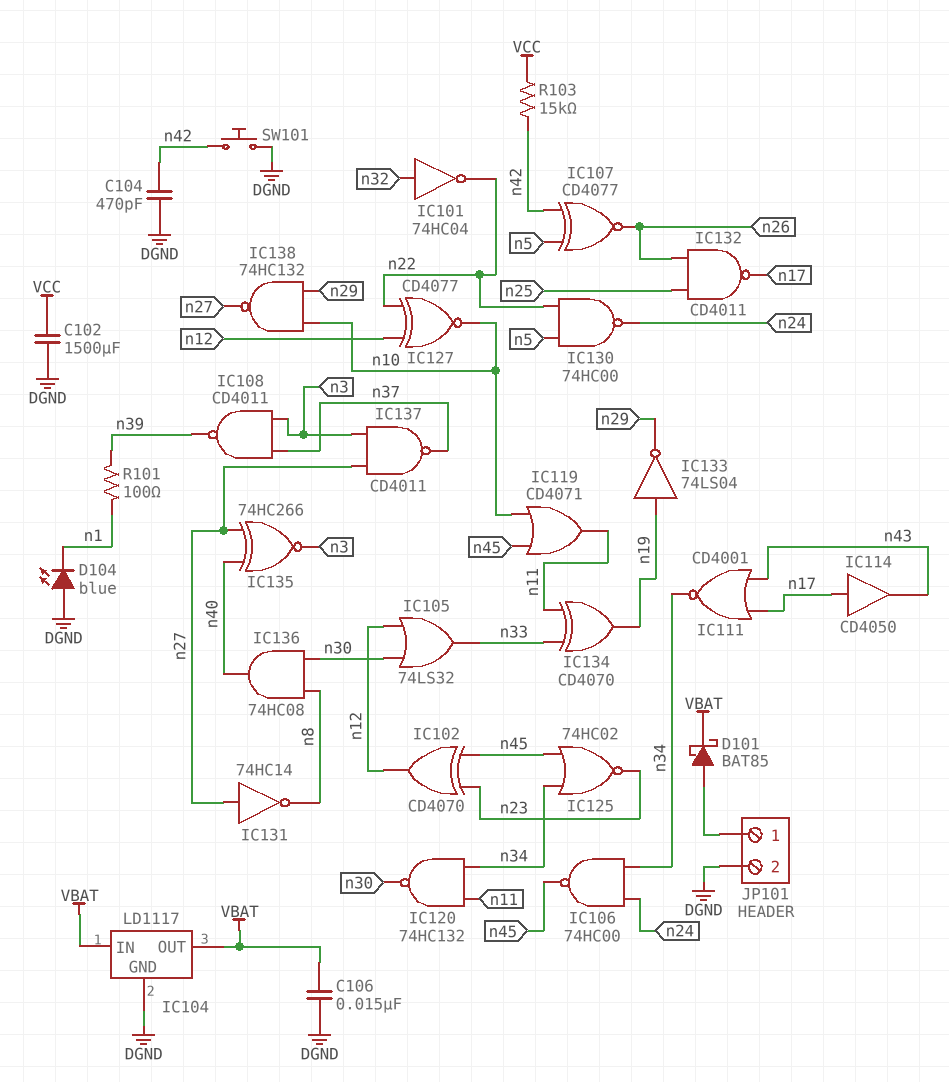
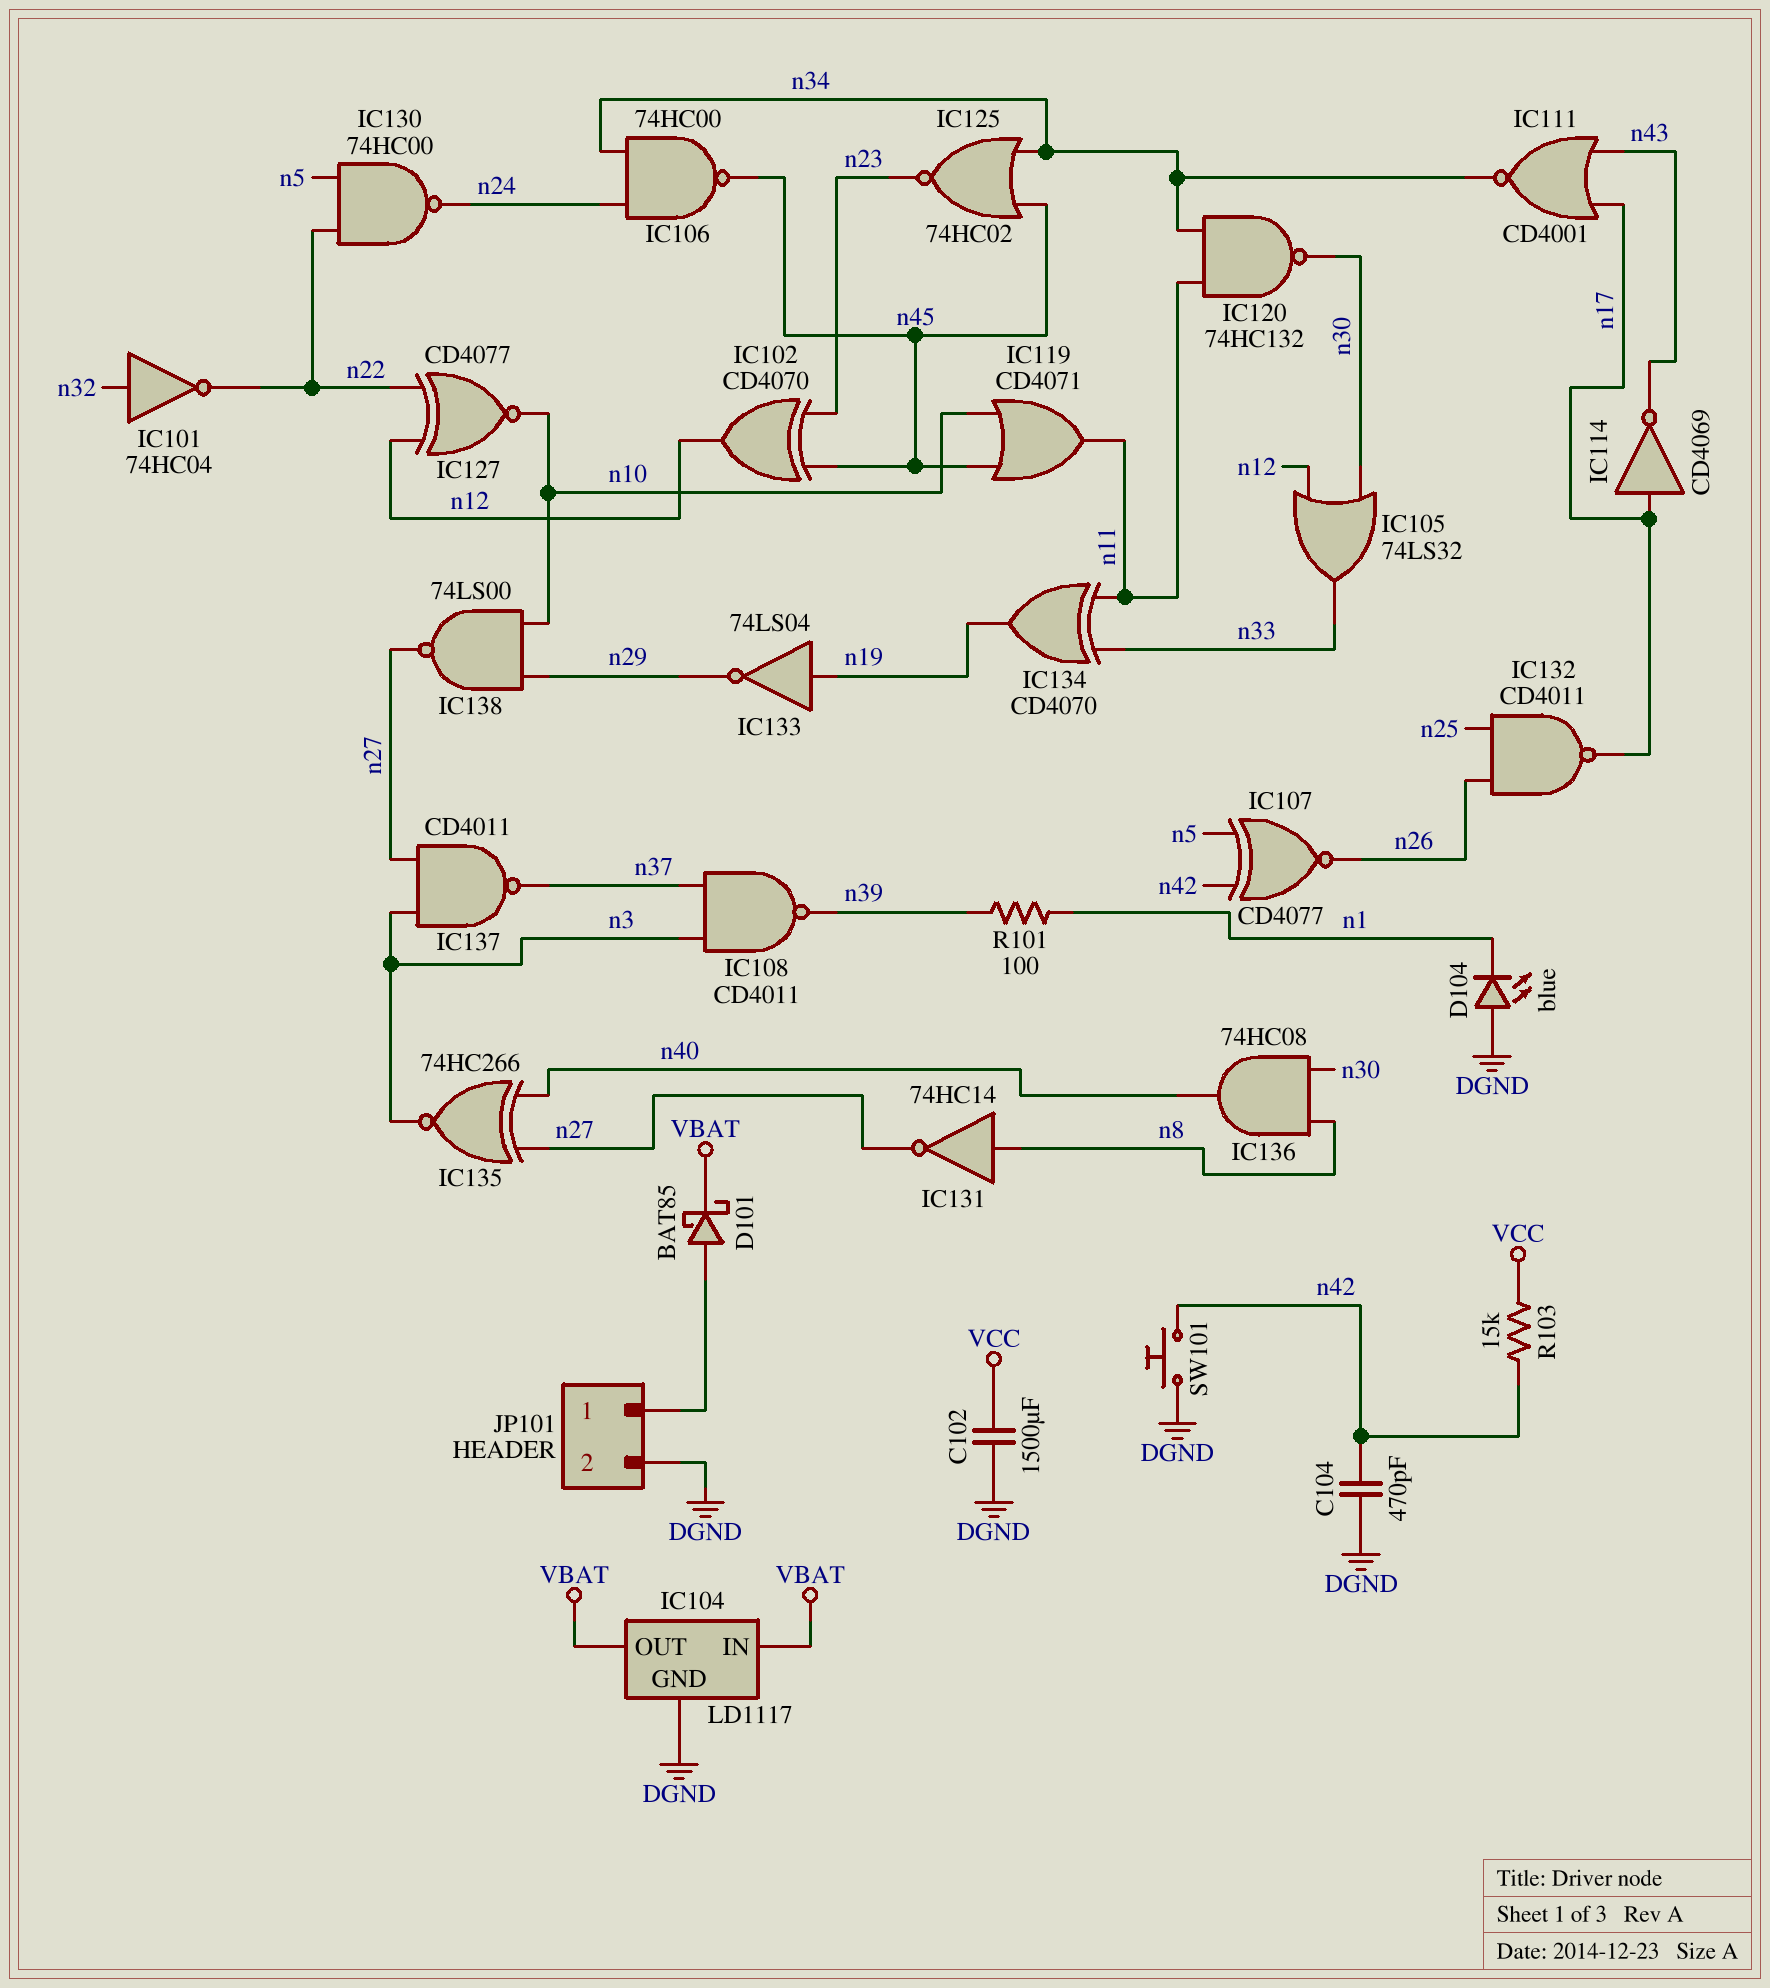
C106: 15nF (DGND, VBAT) -> none
IC114: buffer CD4050 (in n17, out n43) -> NOT CD4069 (in n17, out n43)
IC131: NOT 74HC14 (in n27, out n8) -> NOT 74HC14 (in n8, out n27)
IC138: NAND 74HC132 (in n10, in n29, out n27) -> NAND 74LS00 (in n10, in n29, out n27)

